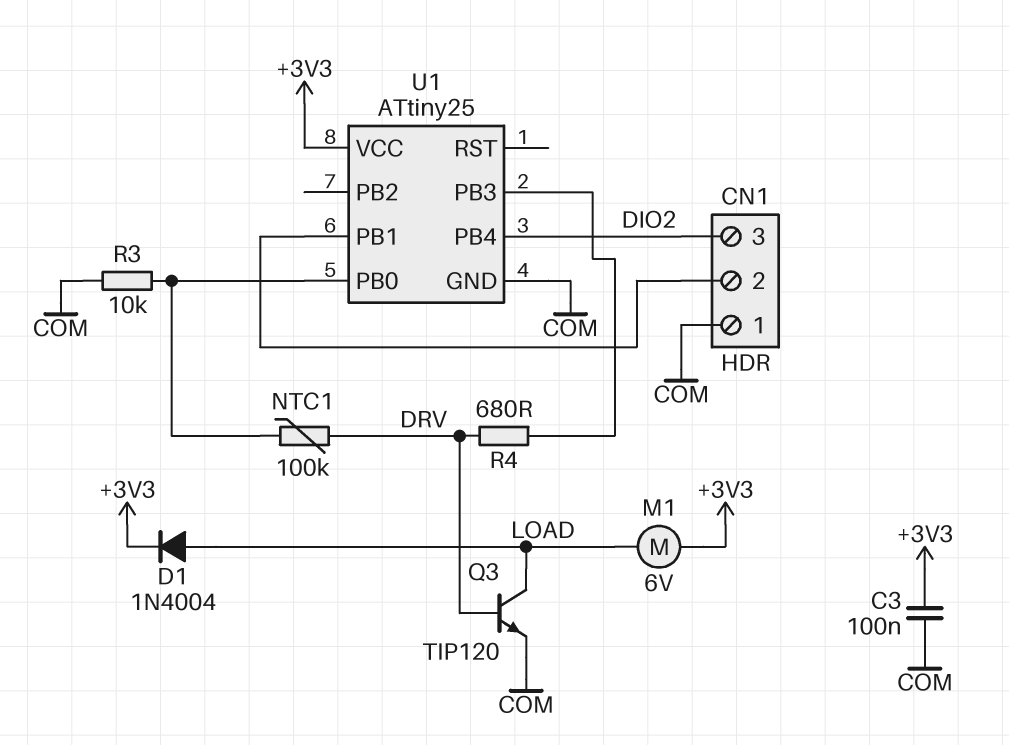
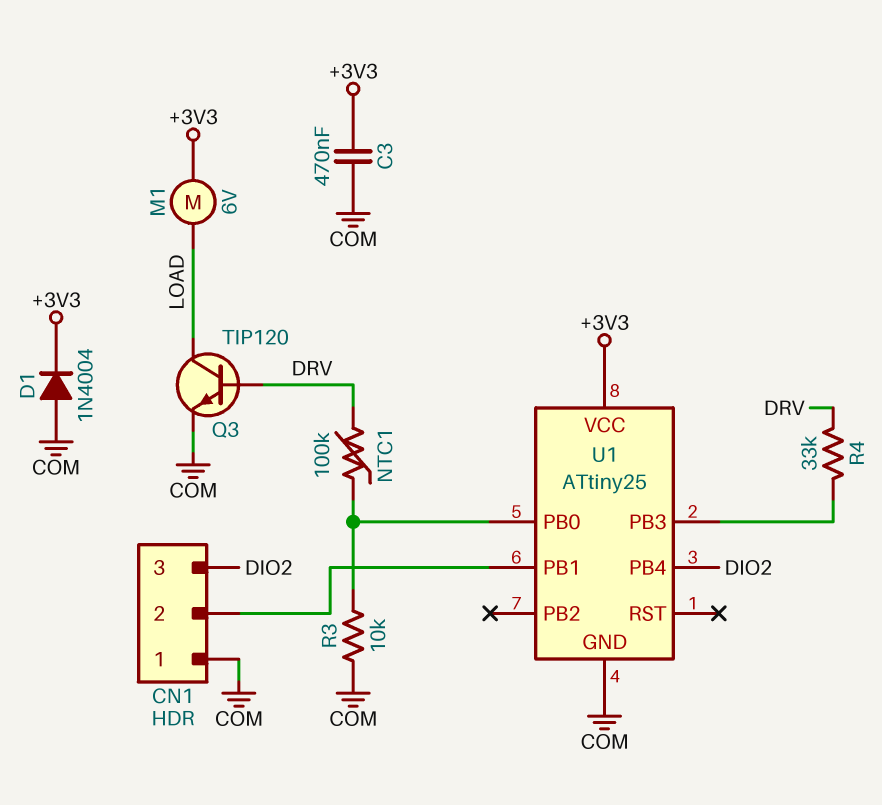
C3: 100nF (+3V3, COM) -> 470nF (+3V3, COM)
D1: diode 1N4004 (A LOAD, K +3V3) -> diode 1N4004 (A COM, K +3V3)
R4: 680 (DRV, U1/PB3) -> 33k (DRV, U1/PB3)

